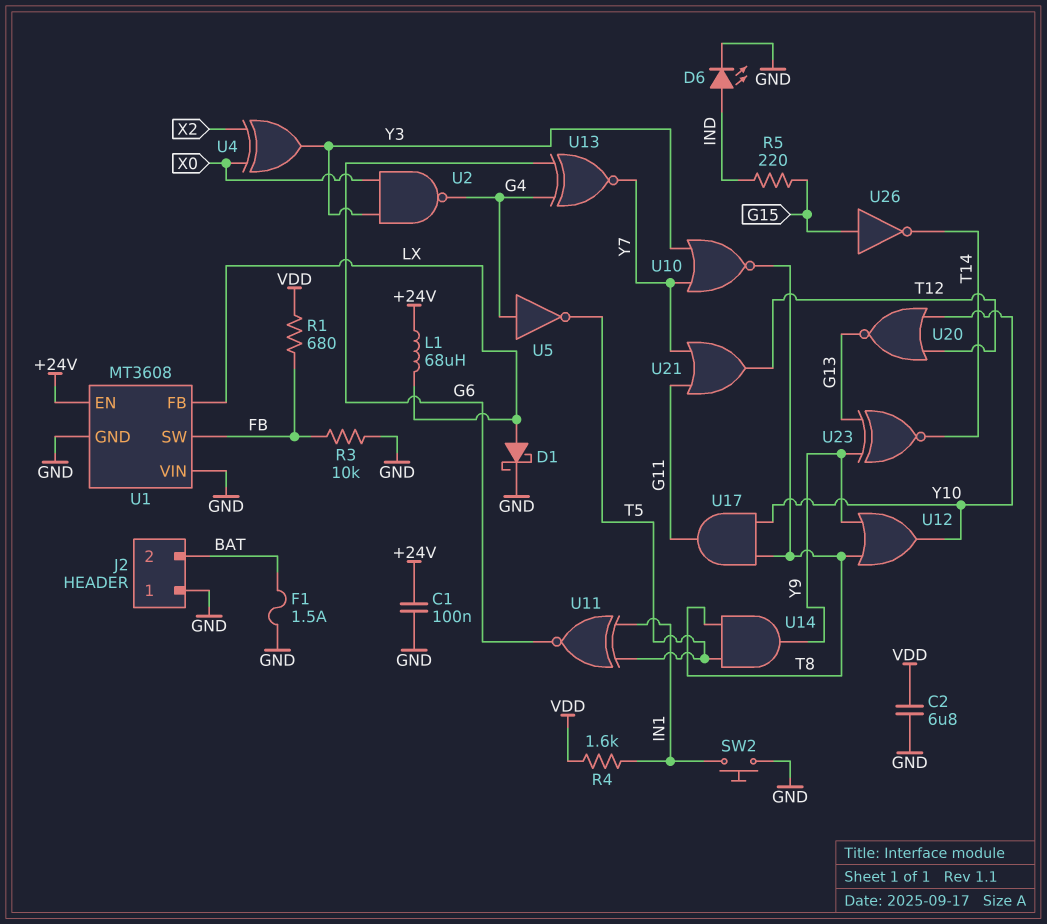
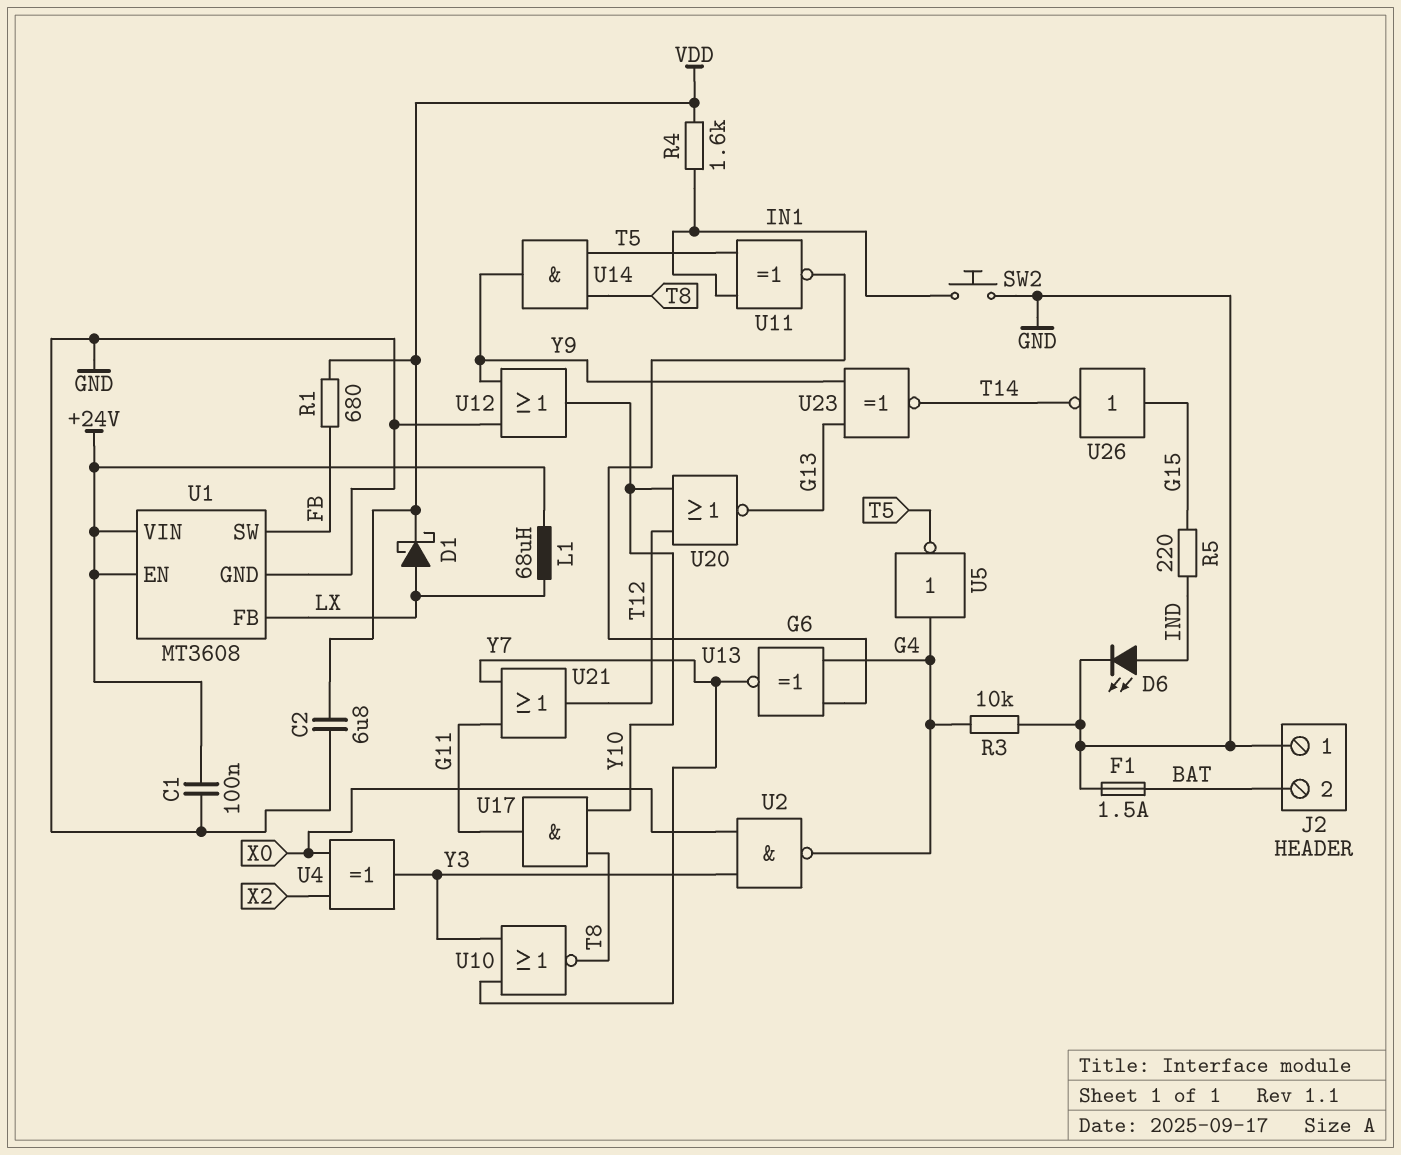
D1: schottky (A LX, K GND) -> schottky (A LX, K VDD)
R3: 10k (FB, GND) -> 10k (G4, GND)
U1 pin VIN: GND -> +24V
U12: OR (in T8, in Y9, out Y10) -> OR (in GND, in Y9, out Y10)

